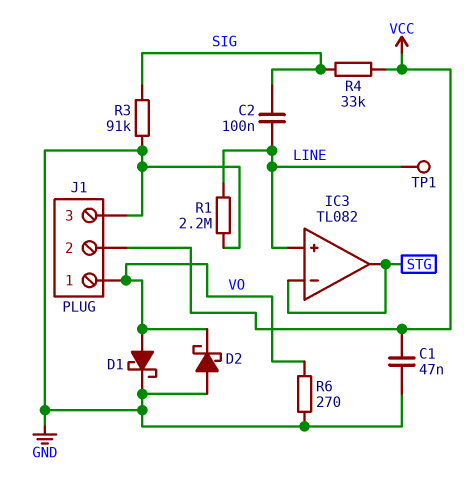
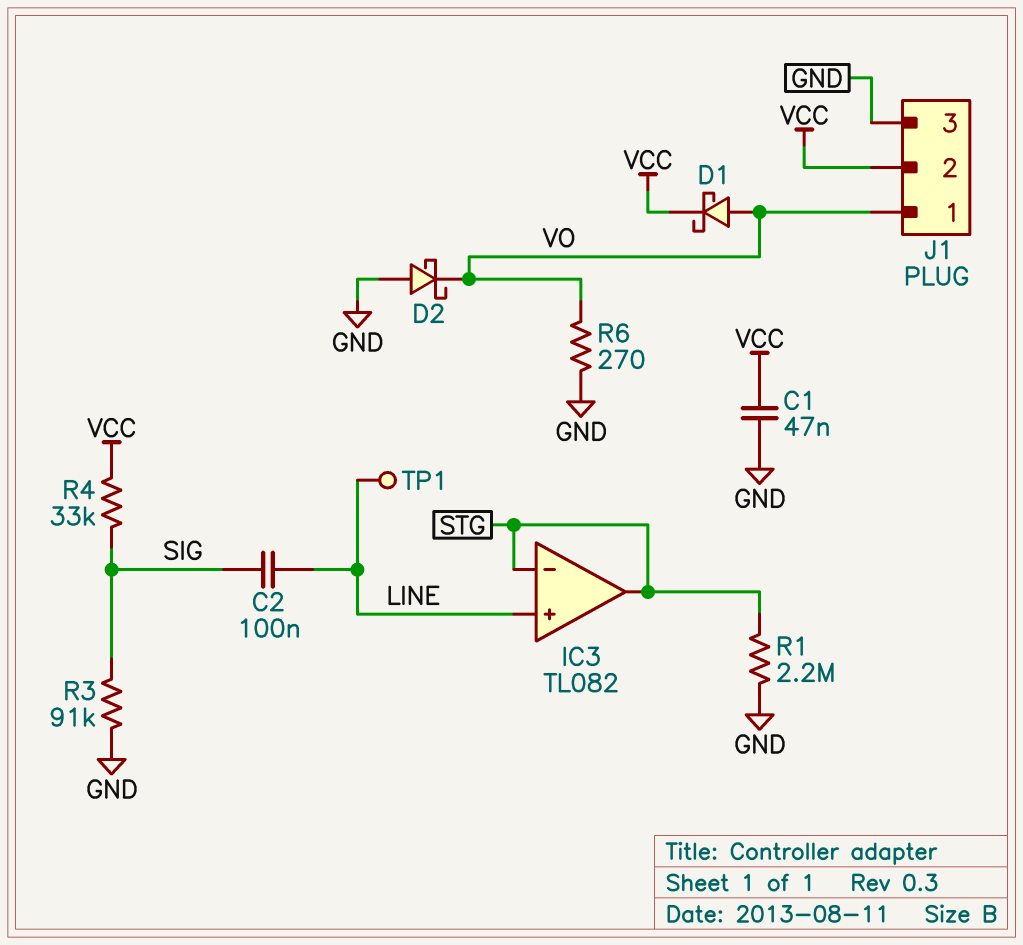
D1: schottky (A VO, K GND) -> schottky (A VO, K VCC)
R1: 2.2M (GND, LINE) -> 2.2M (GND, STG)

